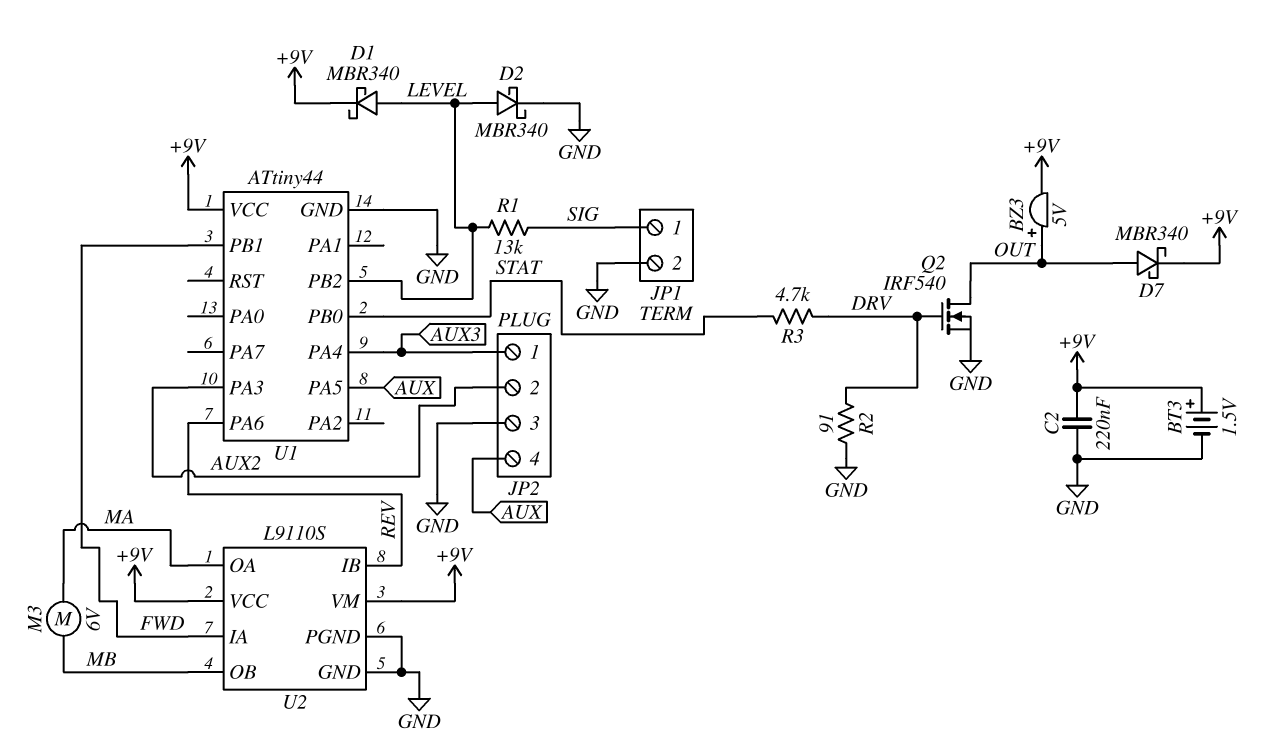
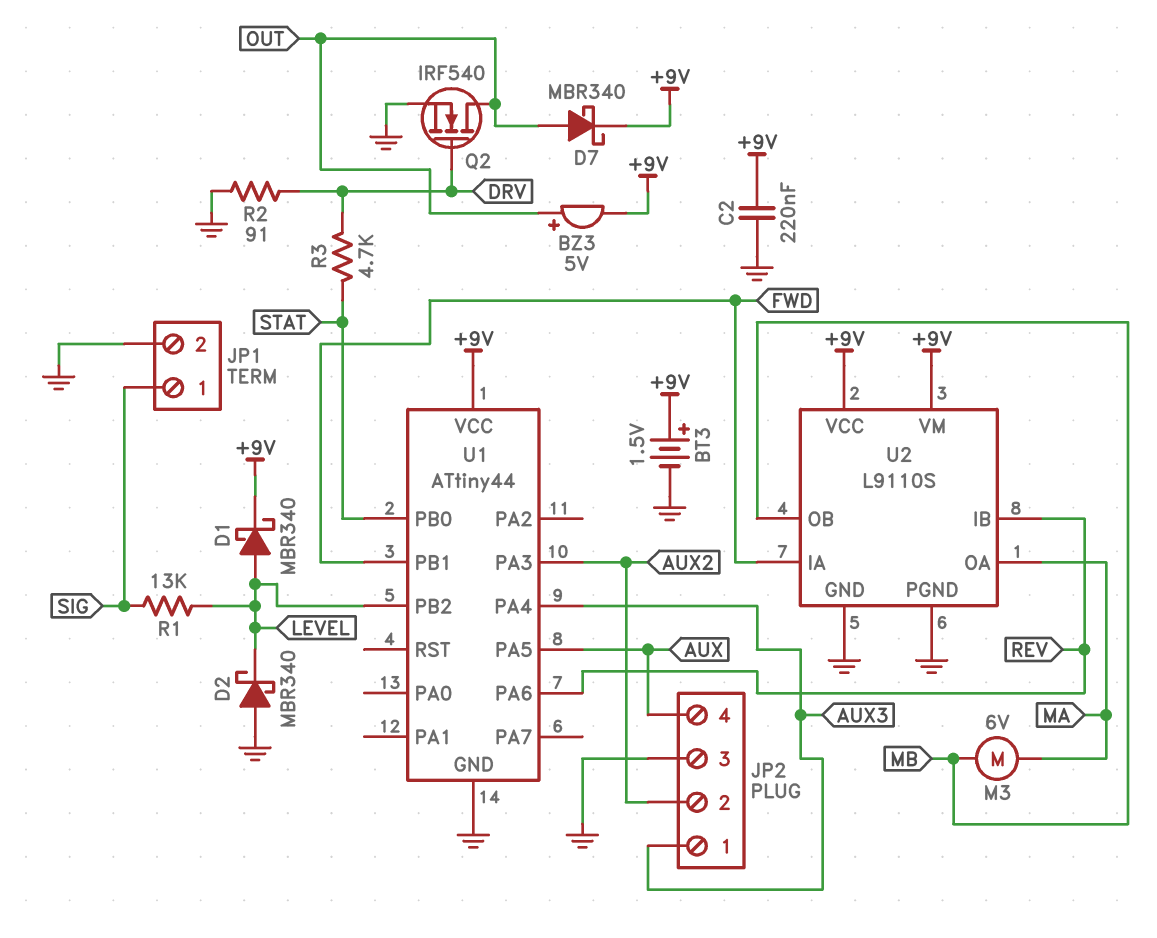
D2: schottky MBR340 (A LEVEL, K GND) -> schottky MBR340 (A GND, K LEVEL)

